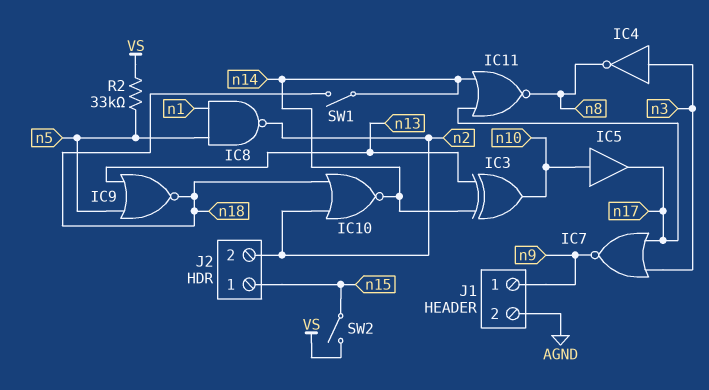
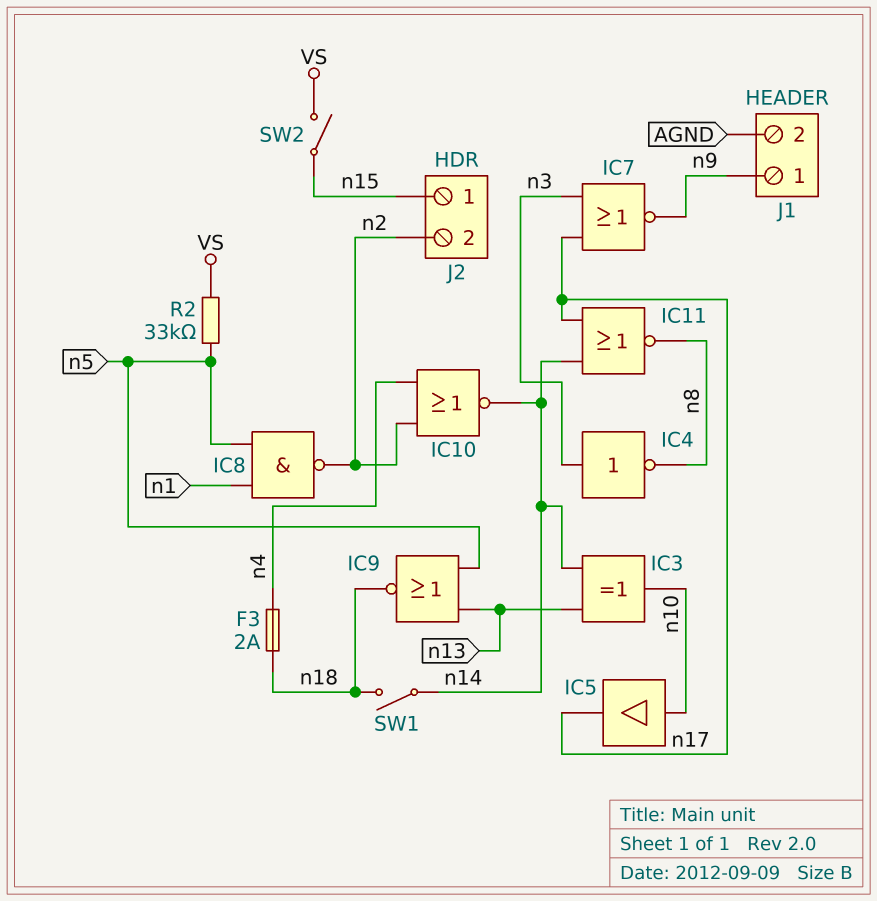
F3: none -> 2A (n4, n18)
IC10: NOR (in n2, in n18, out n14) -> NOR (in n2, in n4, out n14)

